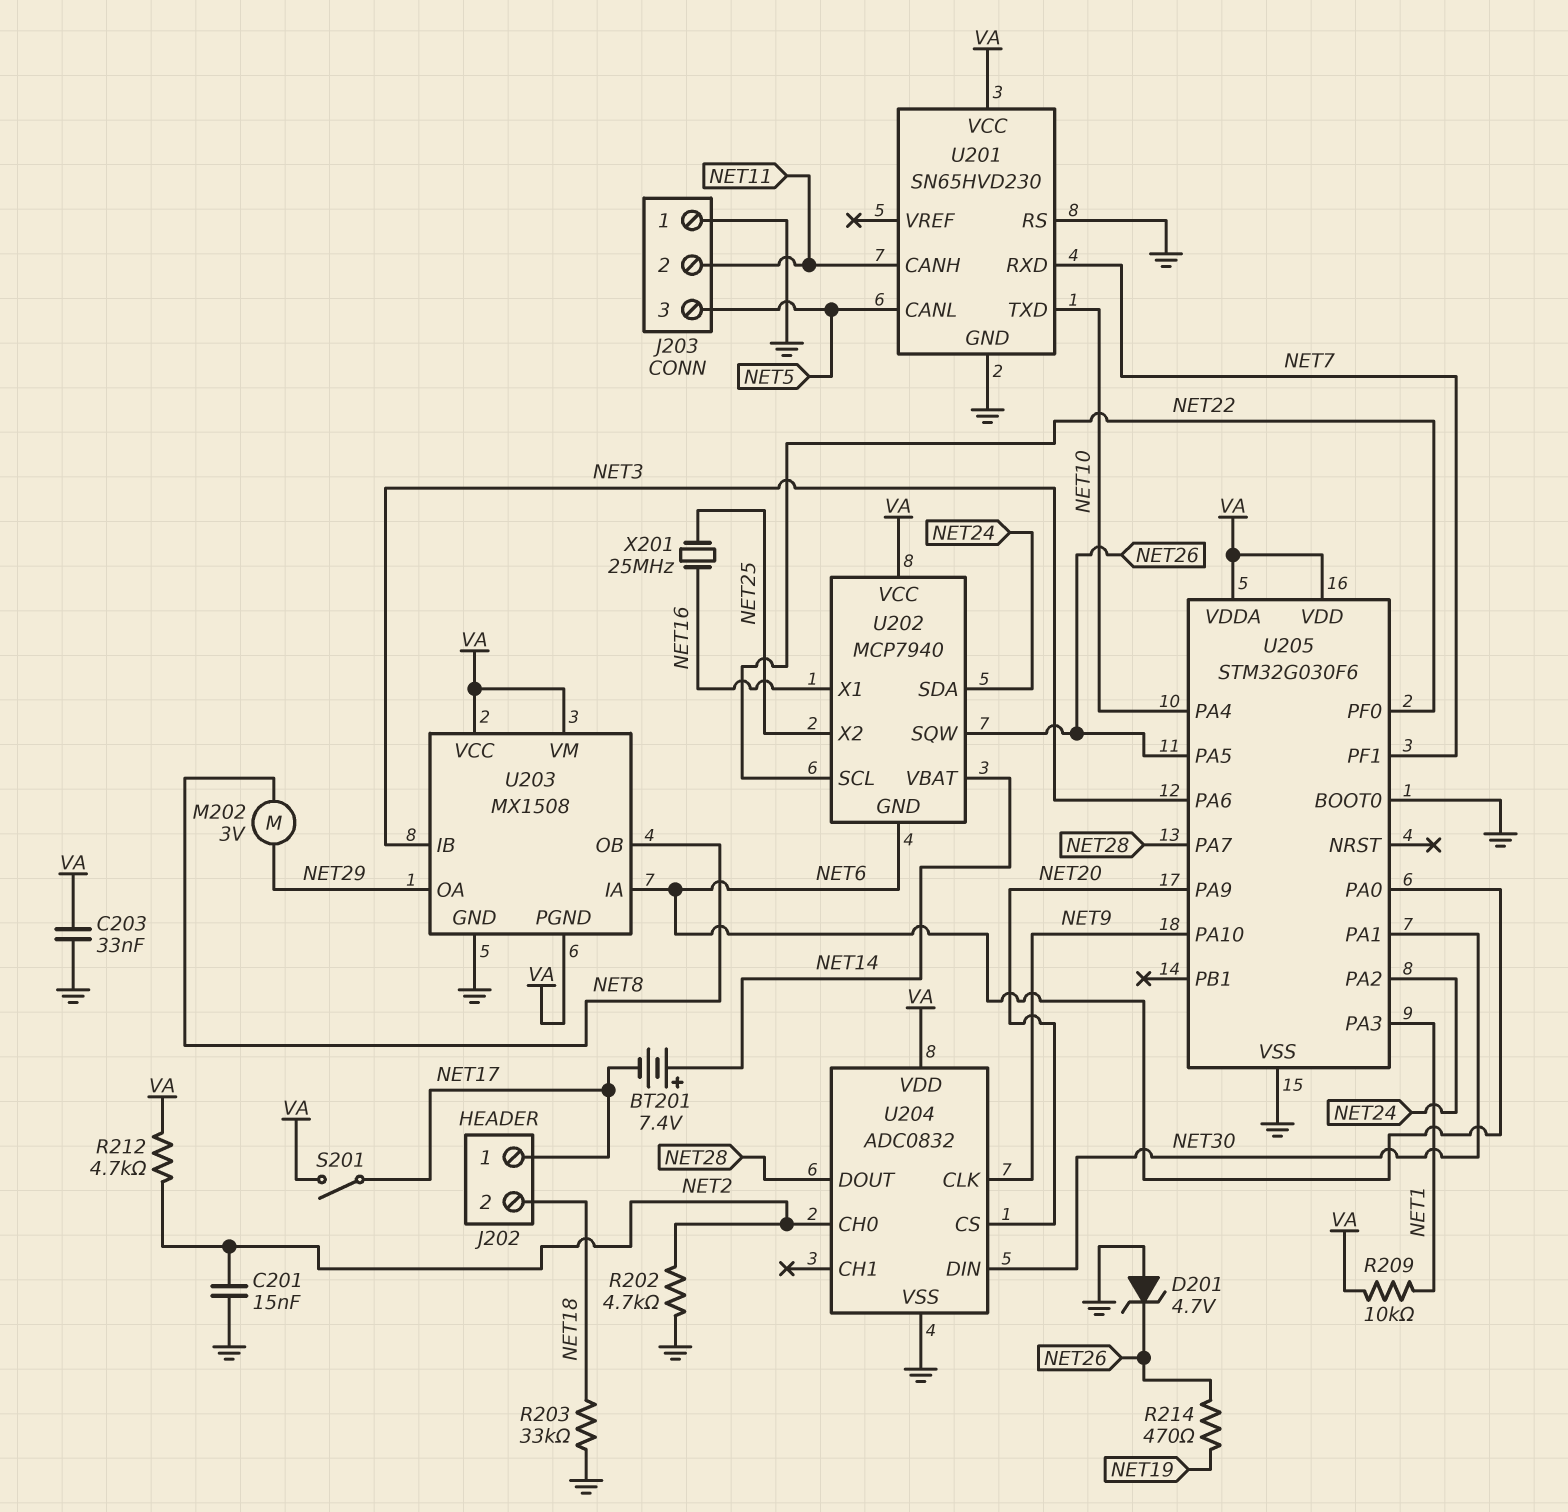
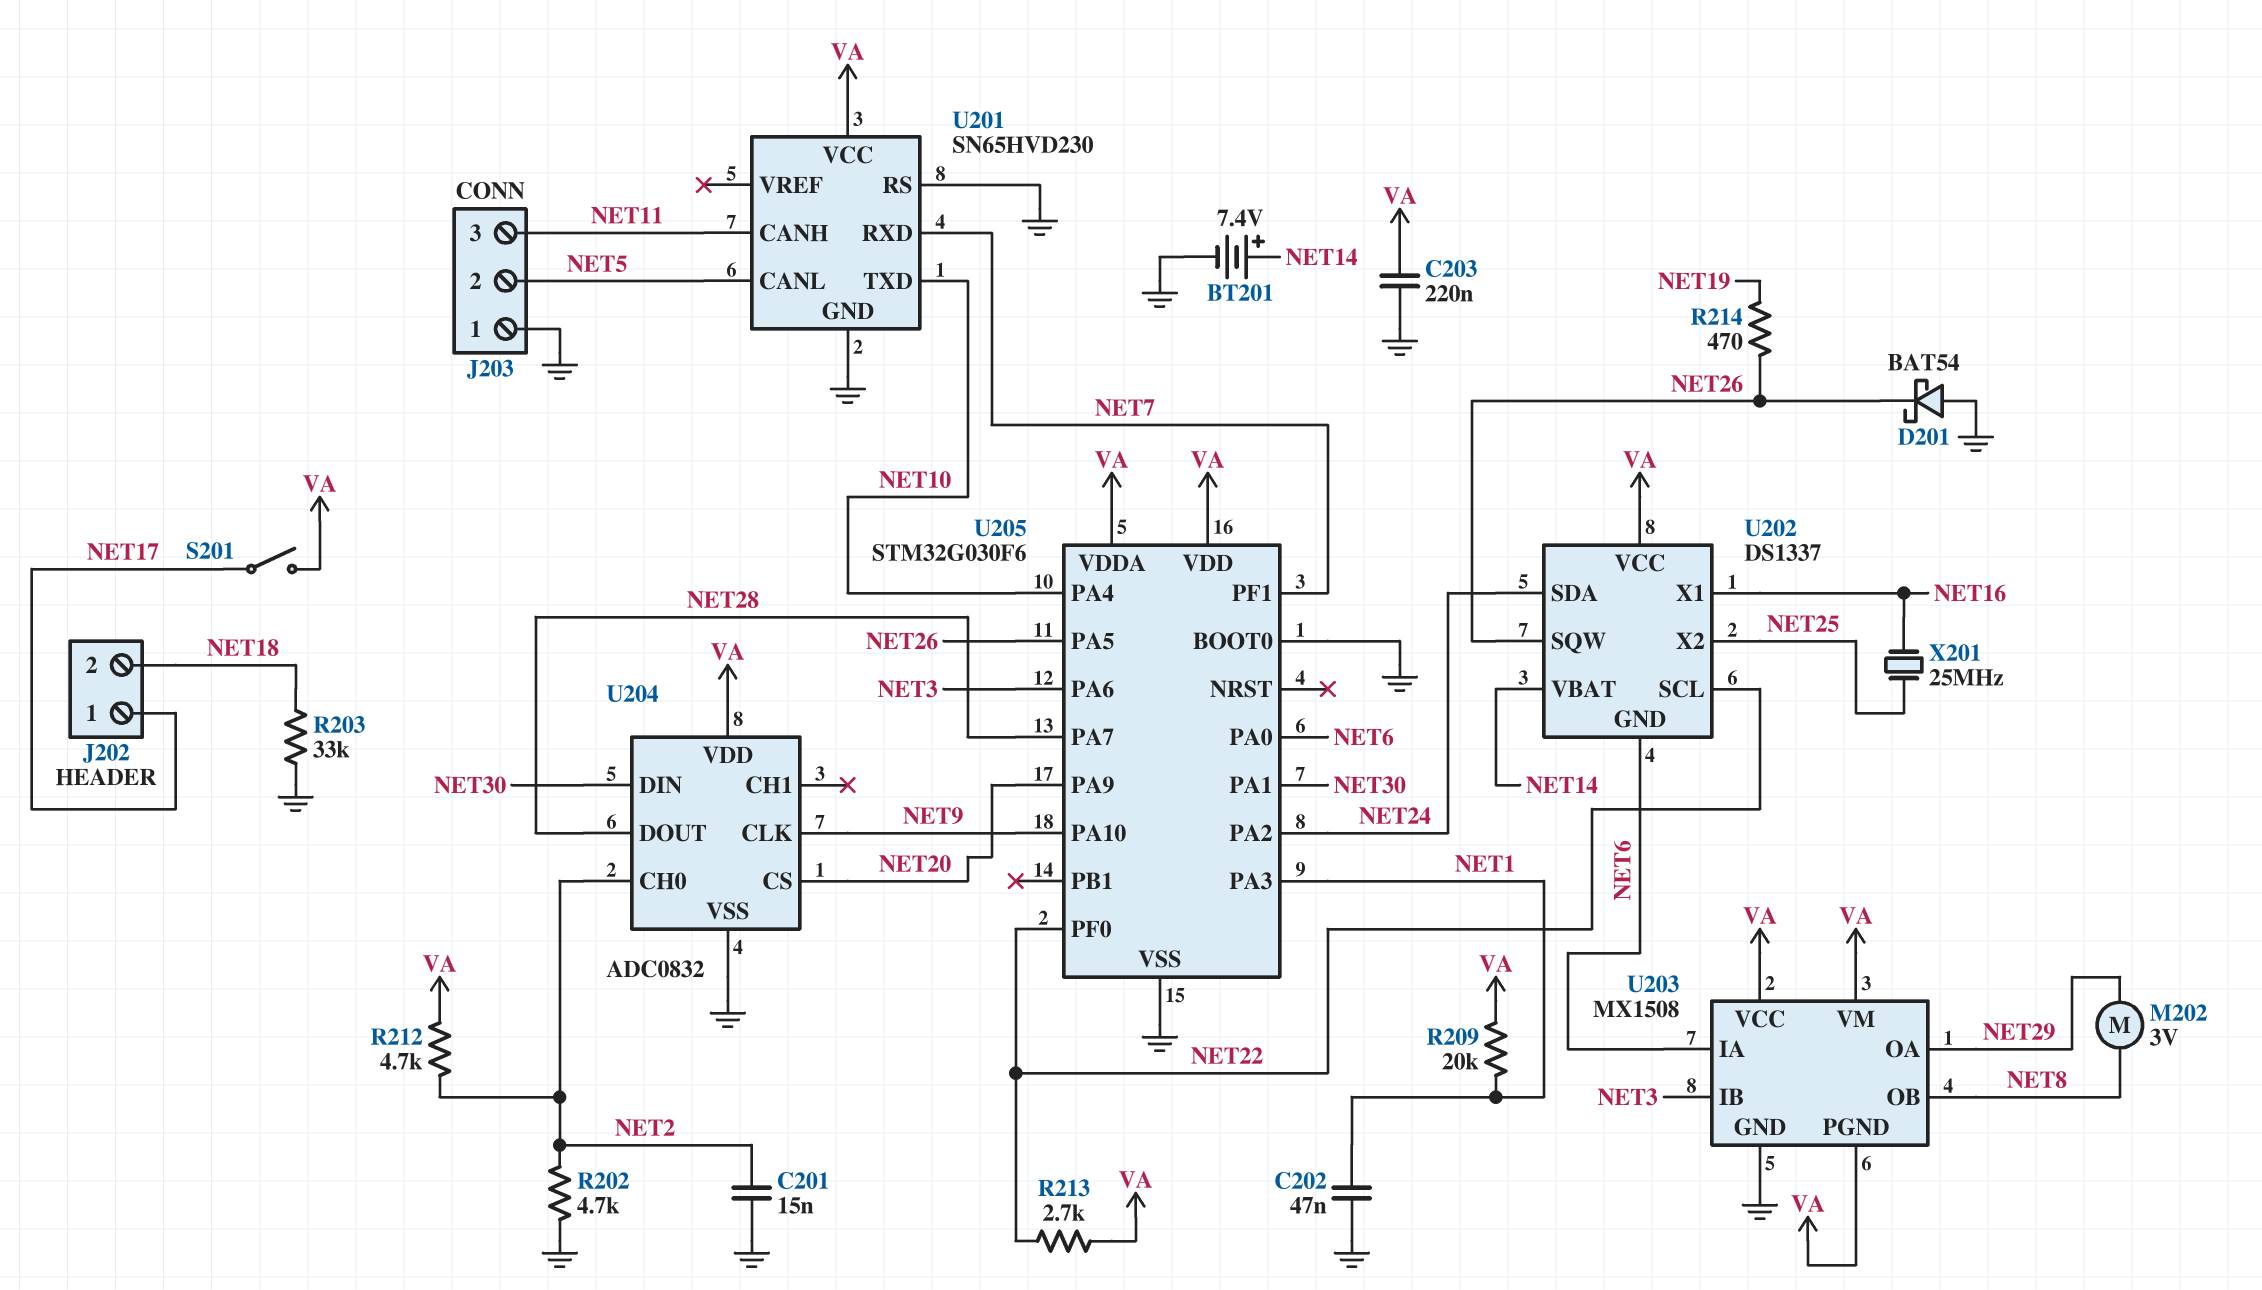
BT201: 7.4V (plus NET14, minus NET17) -> 7.4V (plus NET14, minus GND)
C202: none -> 47nF (GND, NET1)
C203: 33nF (GND, VA) -> 220nF (GND, VA)
D201: zener 4.7V (A GND, K NET26) -> schottky BAT54 (A GND, K NET26)
J203 pin 2: NET11 -> NET5
J203 pin 3: NET5 -> NET11
R209: 10k (NET1, VA) -> 20k (NET1, VA)
R213: none -> 2.7k (NET22, VA)
U202: MCP7940 -> DS1337

